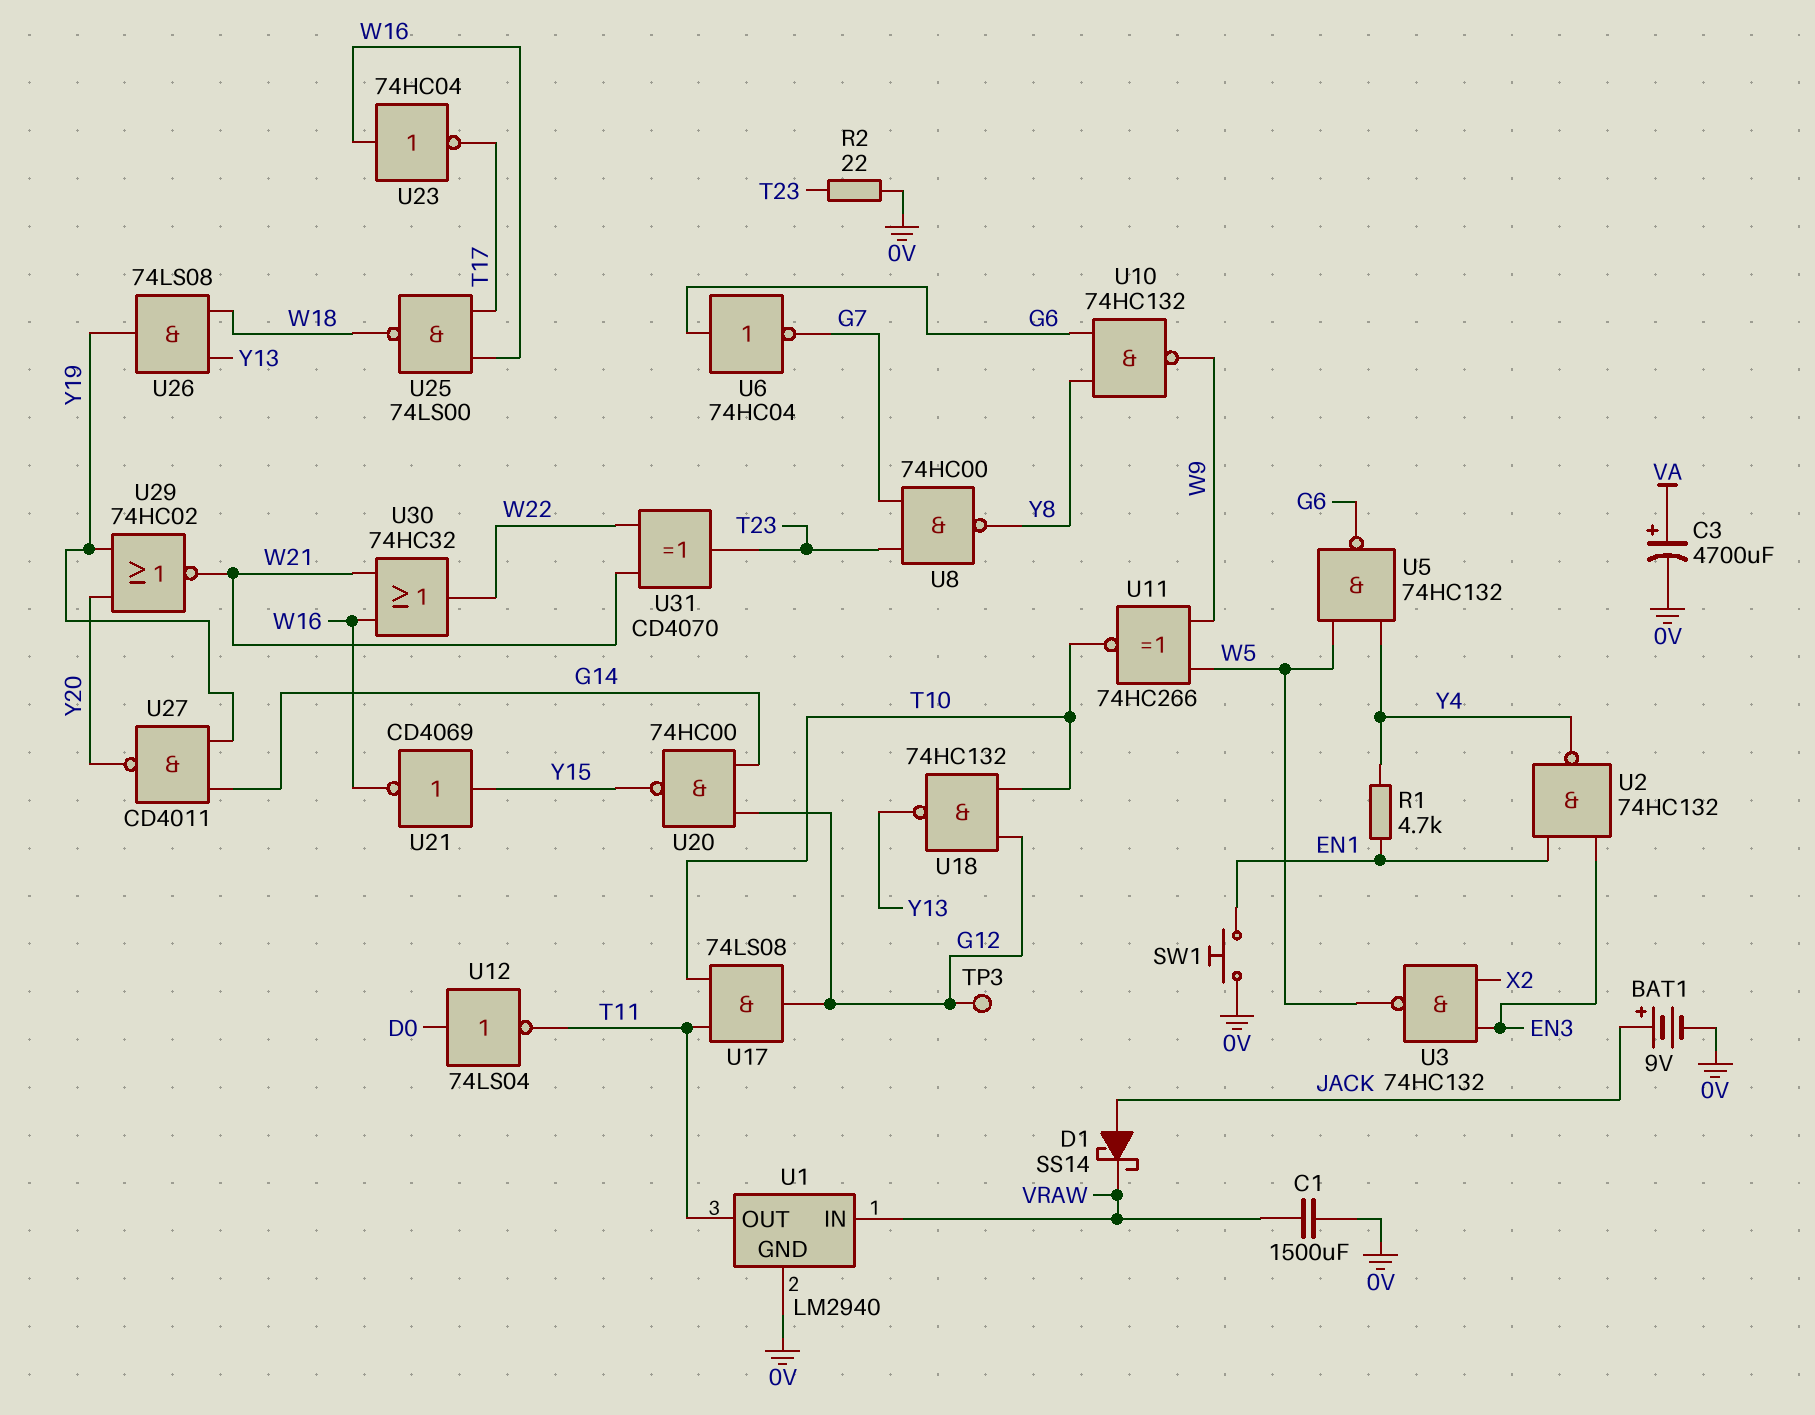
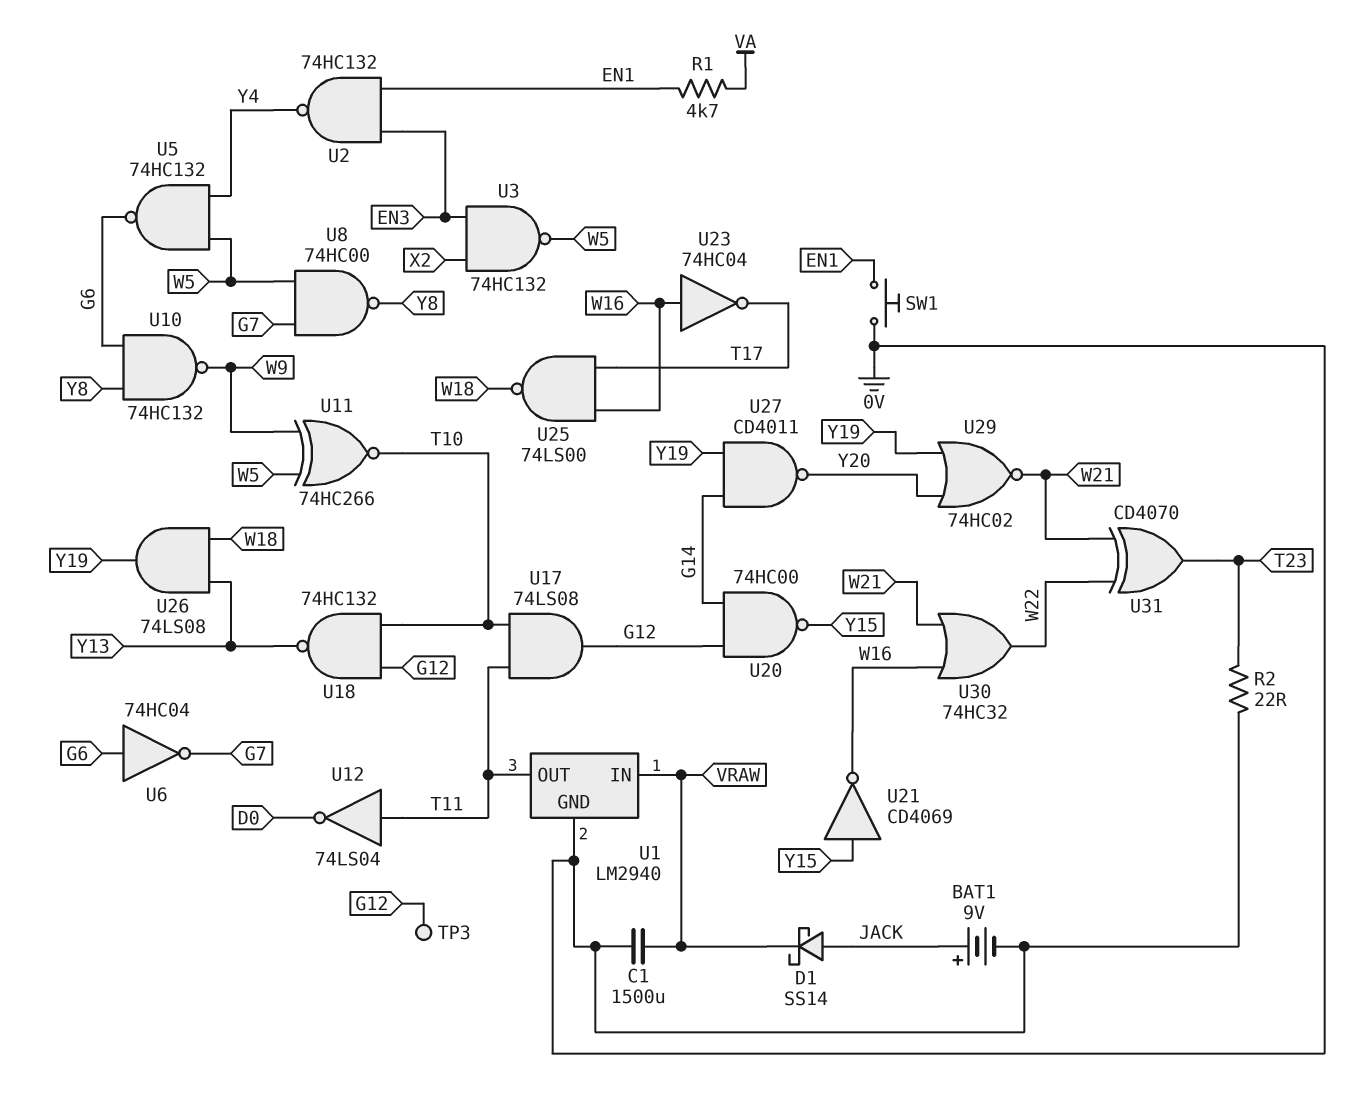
C3: 4700uF (plus VA, minus 0V) -> none
R1: 4.7k (EN1, Y4) -> 4.7k (EN1, VA)
U8: NAND 74HC00 (in G7, in T23, out Y8) -> NAND 74HC00 (in G7, in W5, out Y8)
U12: NOT 74LS04 (in D0, out T11) -> NOT 74LS04 (in T11, out D0)

